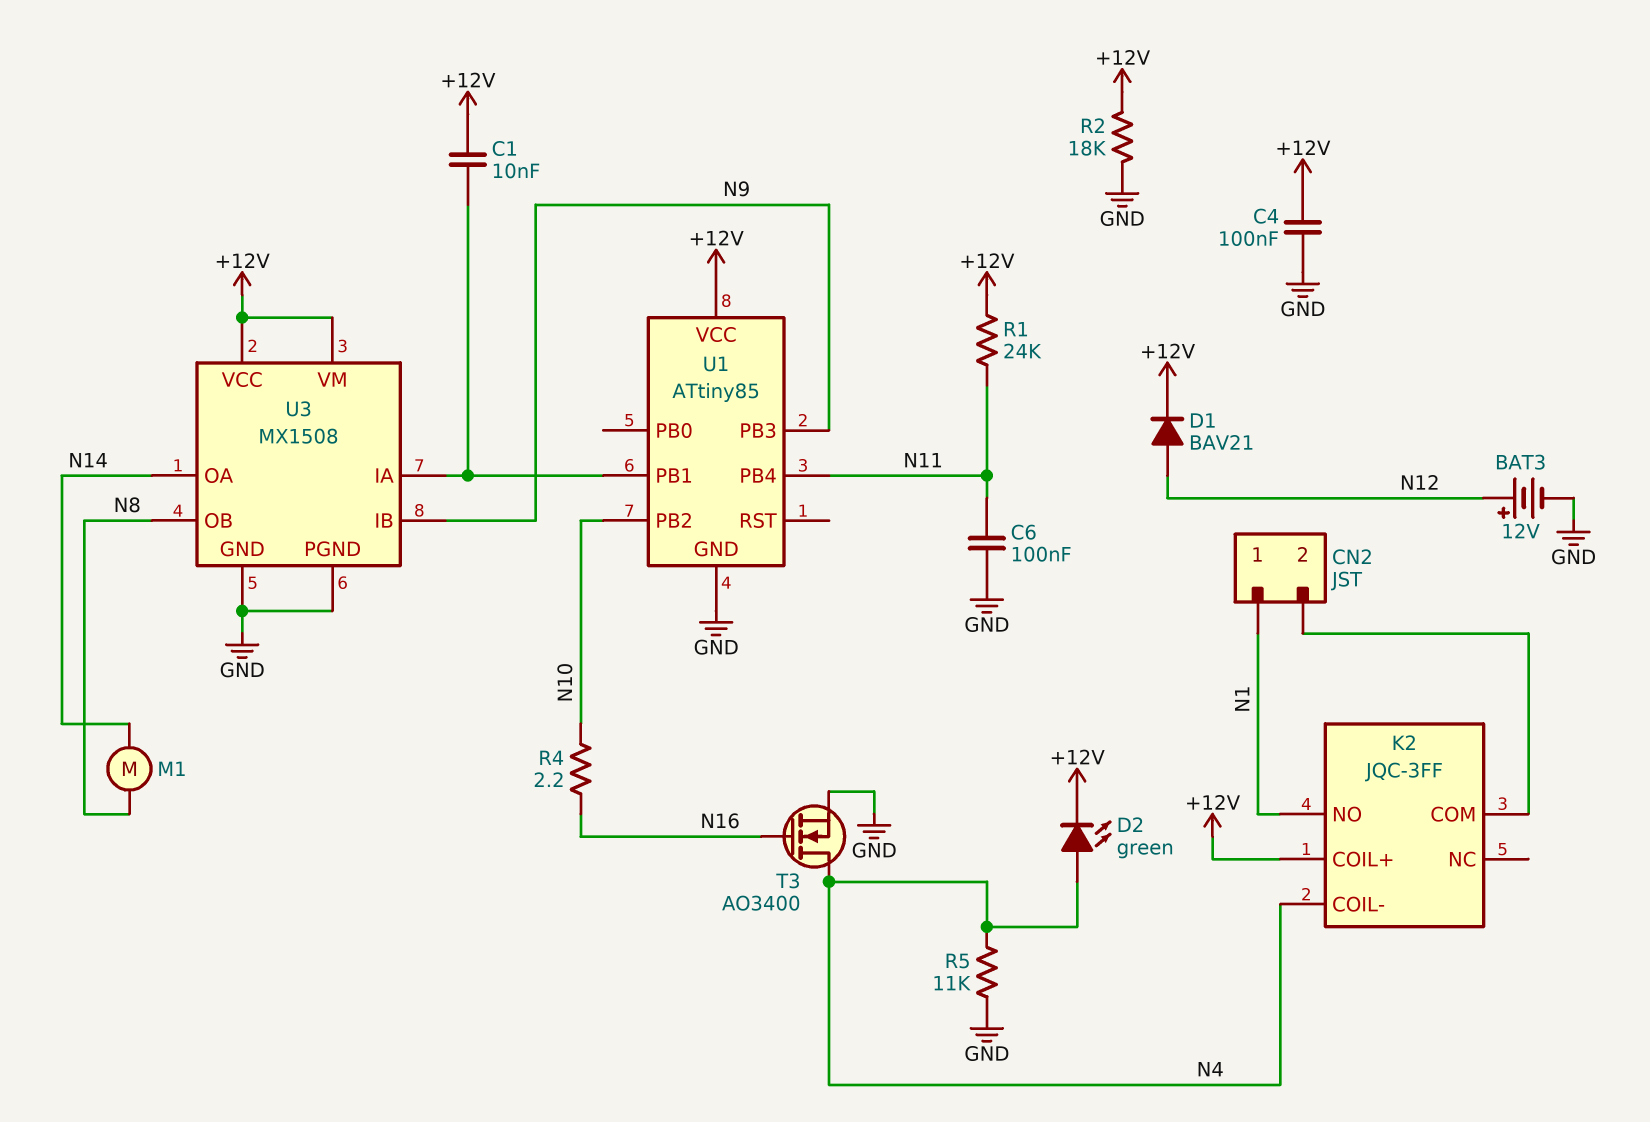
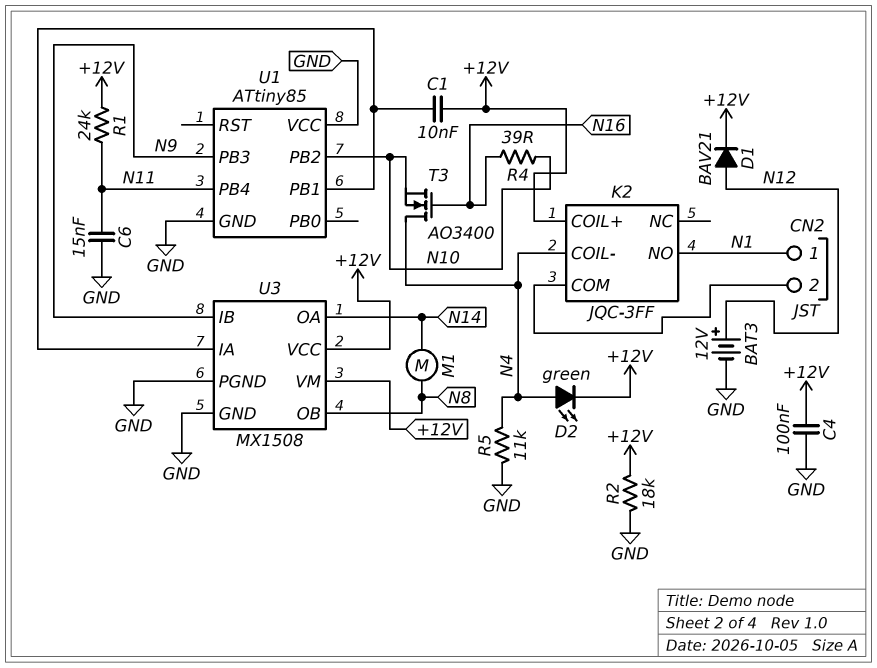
C6: 100nF (GND, N11) -> 15nF (GND, N11)
R4: 2.2 (N10, N16) -> 39 (N10, N16)
T3: NMOS AO3400 (G N16, D N4, S GND) -> NMOS AO3400 (G N16, D N4, S N10)
U1 pin VCC: +12V -> GND

